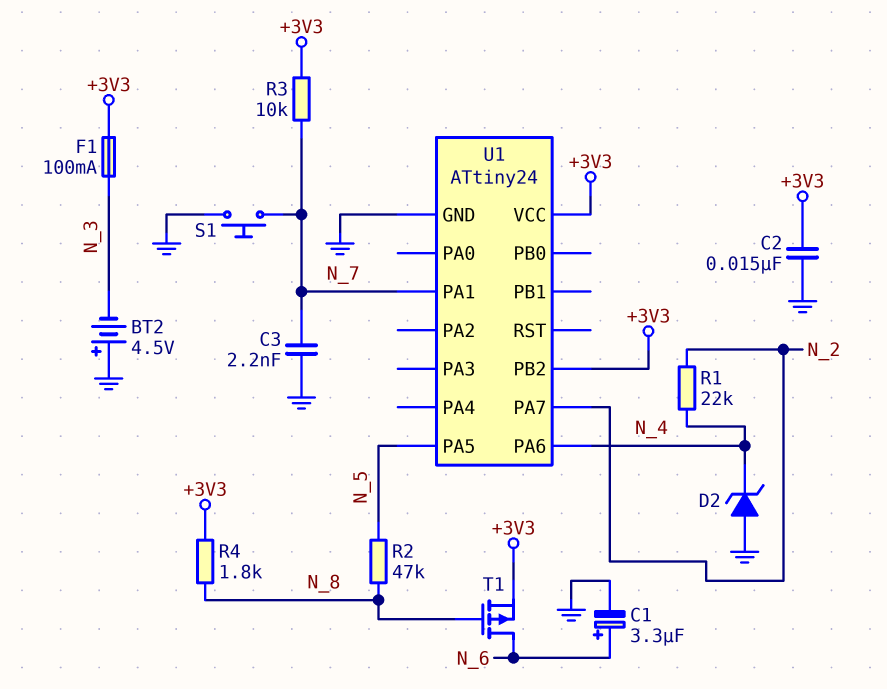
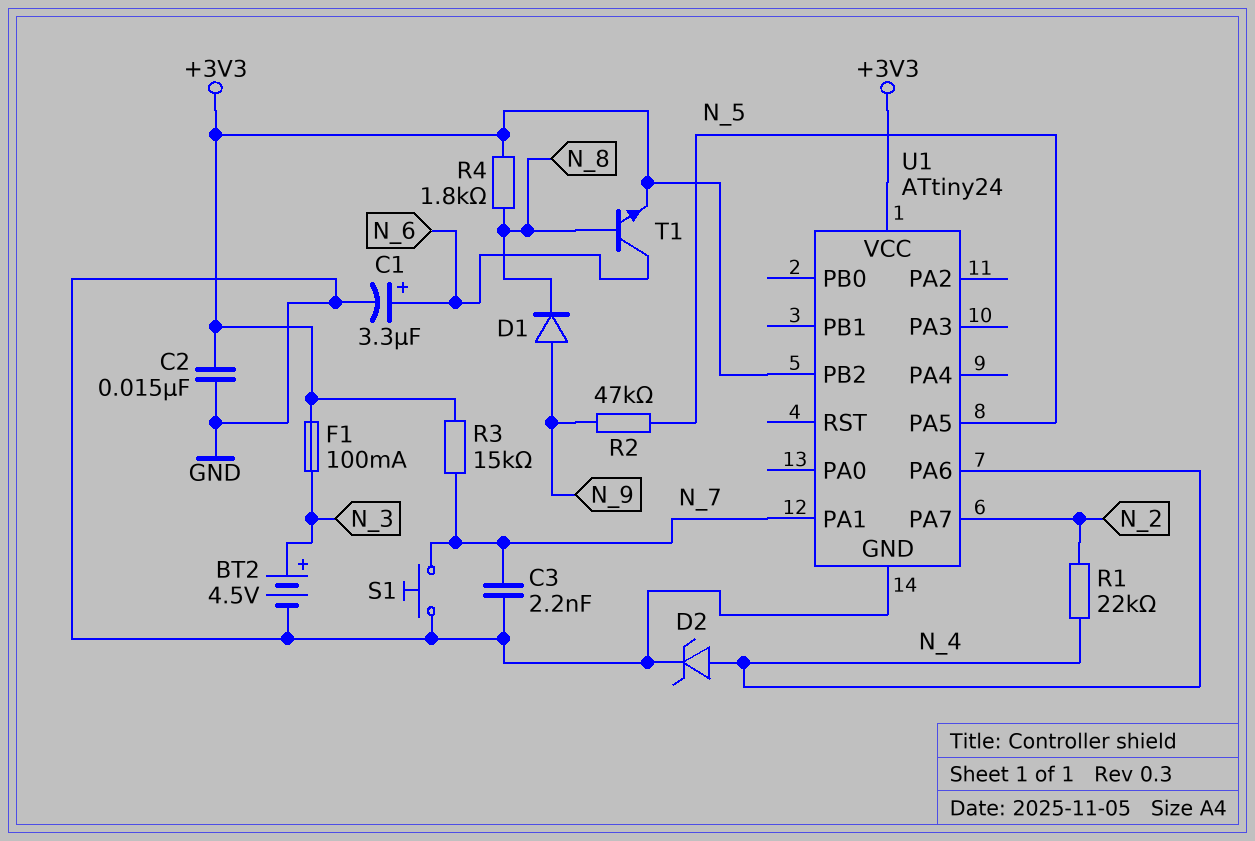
BT2: 4.5V (plus GND, minus N_3) -> 4.5V (plus N_3, minus GND)
D1: none -> diode (A N_9, K N_8)
D2: zener (A GND, K N_4) -> zener (A N_4, K GND)
R2: 47k (N_5, N_8) -> 47k (N_5, N_9)
R3: 10k (+3V3, N_7) -> 15k (+3V3, N_7)
T1: PMOS (G N_8, D N_6, S +3V3) -> NPN (B N_8, C N_6, E +3V3)

